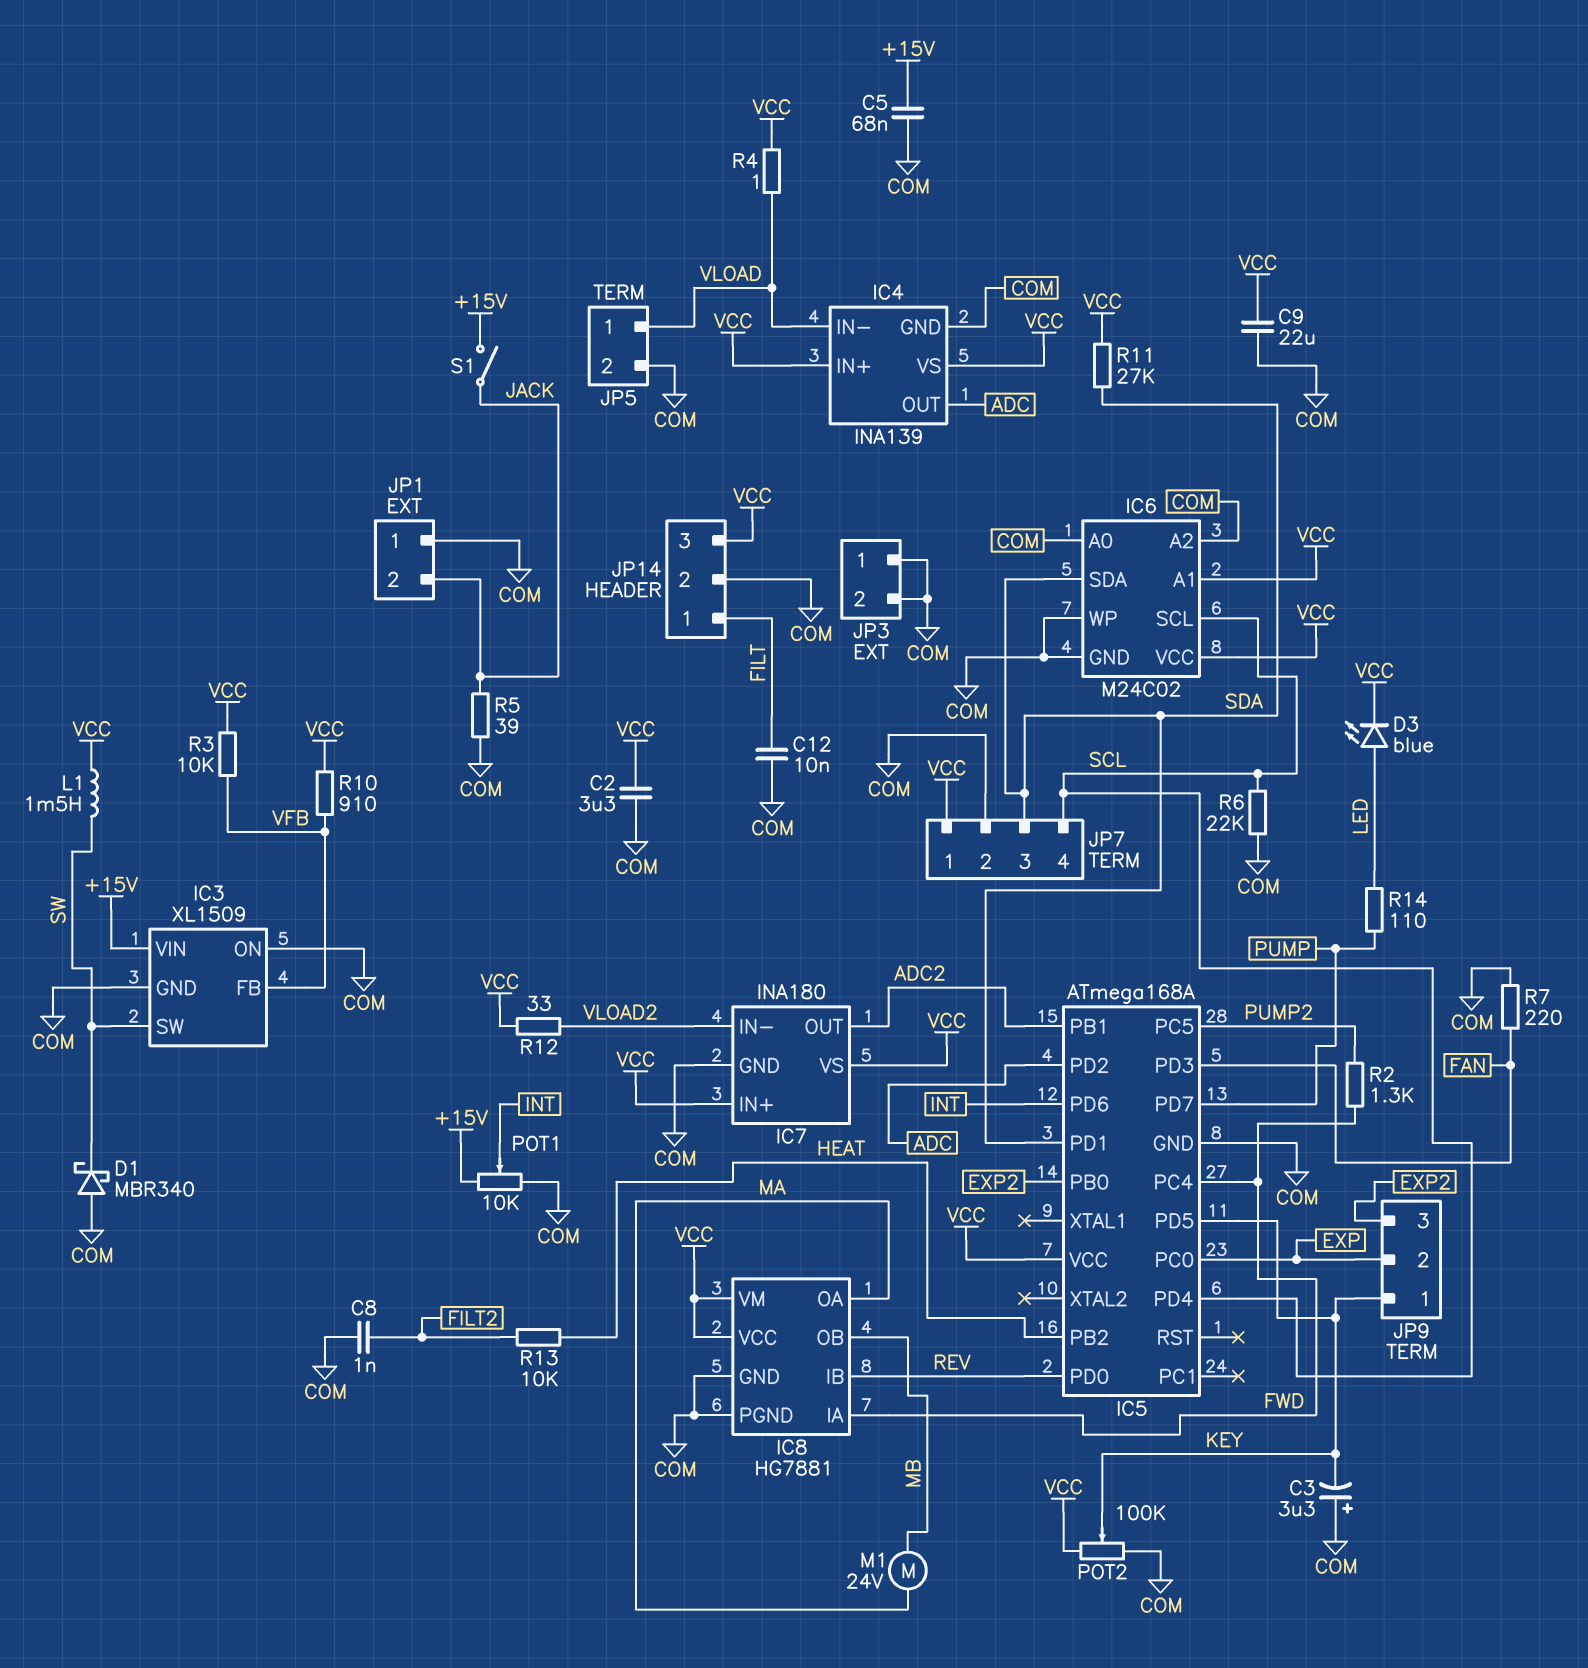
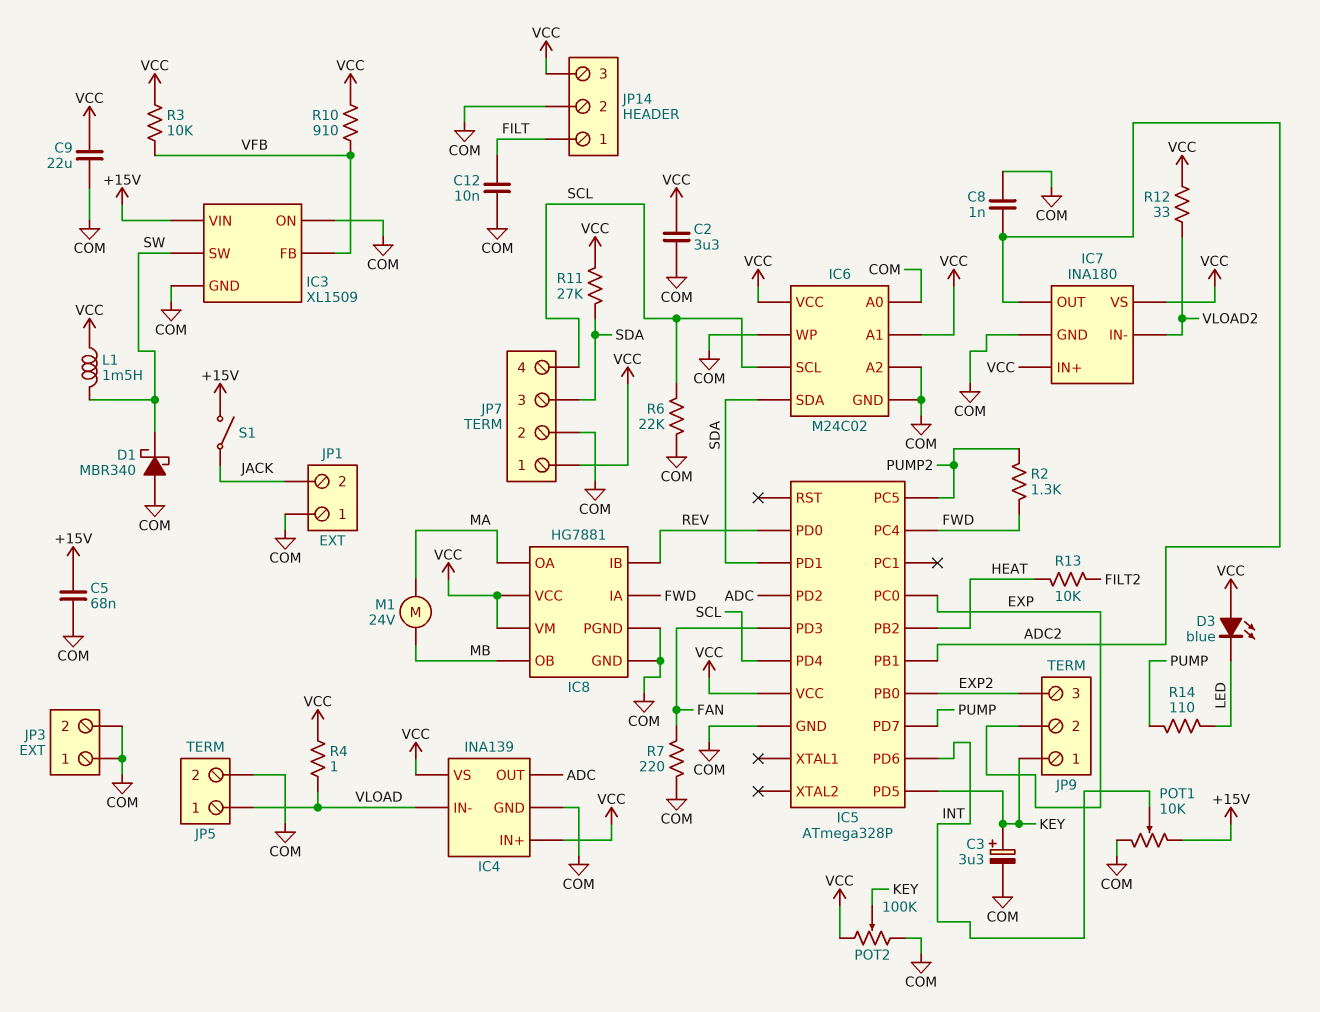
C3: 3.3uF (plus COM, minus KEY) -> 3.3uF (plus KEY, minus COM)
C8: 1nF (COM, FILT2) -> 1nF (ADC2, COM)
D3: LED blue (A LED, K VCC) -> LED blue (A VCC, K LED)
IC5: ATmega168A -> ATmega328P
R5: 39 (COM, JACK) -> none

